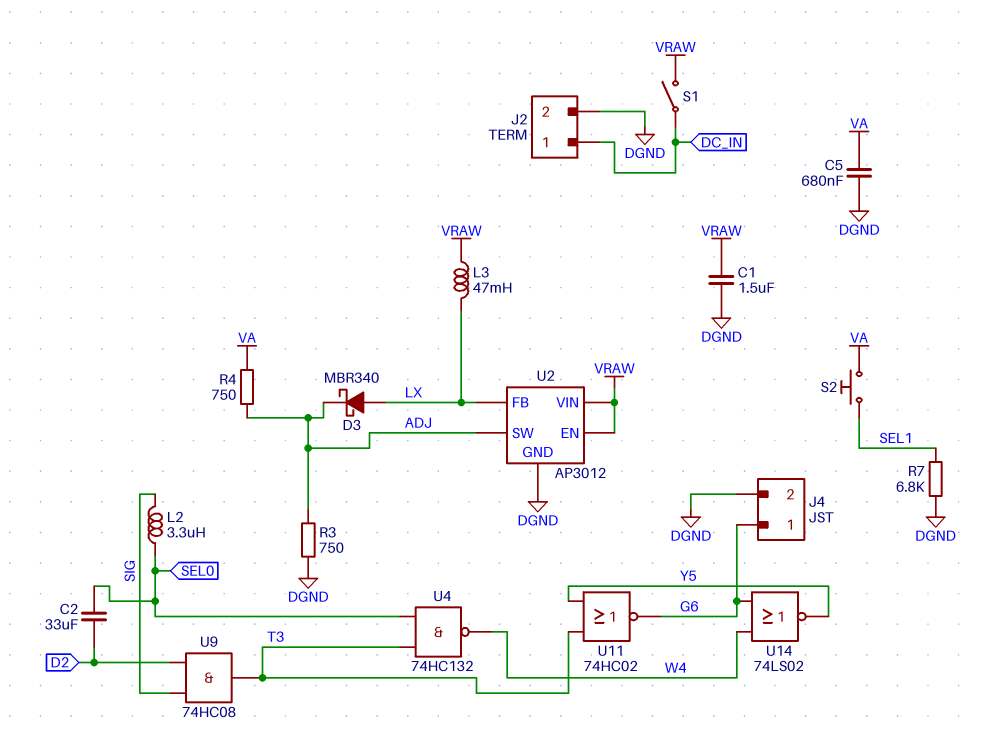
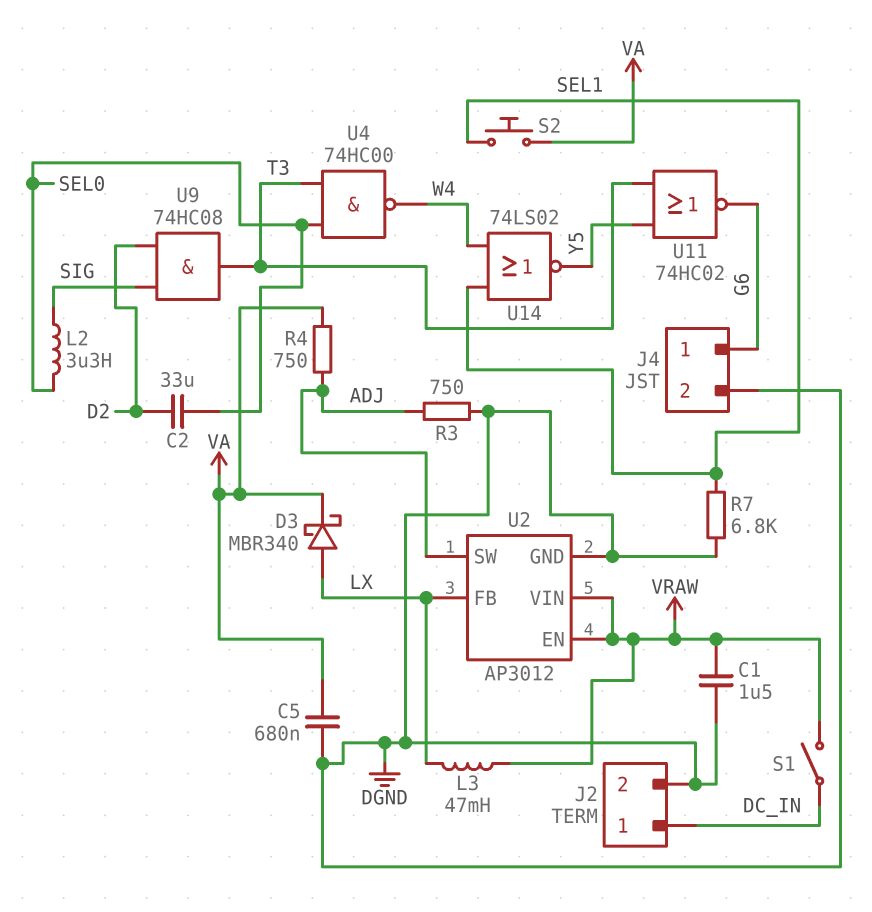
D3: schottky MBR340 (A LX, K ADJ) -> schottky MBR340 (A LX, K VA)
U4: NAND 74HC132 (in SEL0, in T3, out W4) -> NAND 74HC00 (in SEL0, in T3, out W4)
U14: NOR 74LS02 (in G6, in W4, out Y5) -> NOR 74LS02 (in SEL1, in W4, out Y5)

